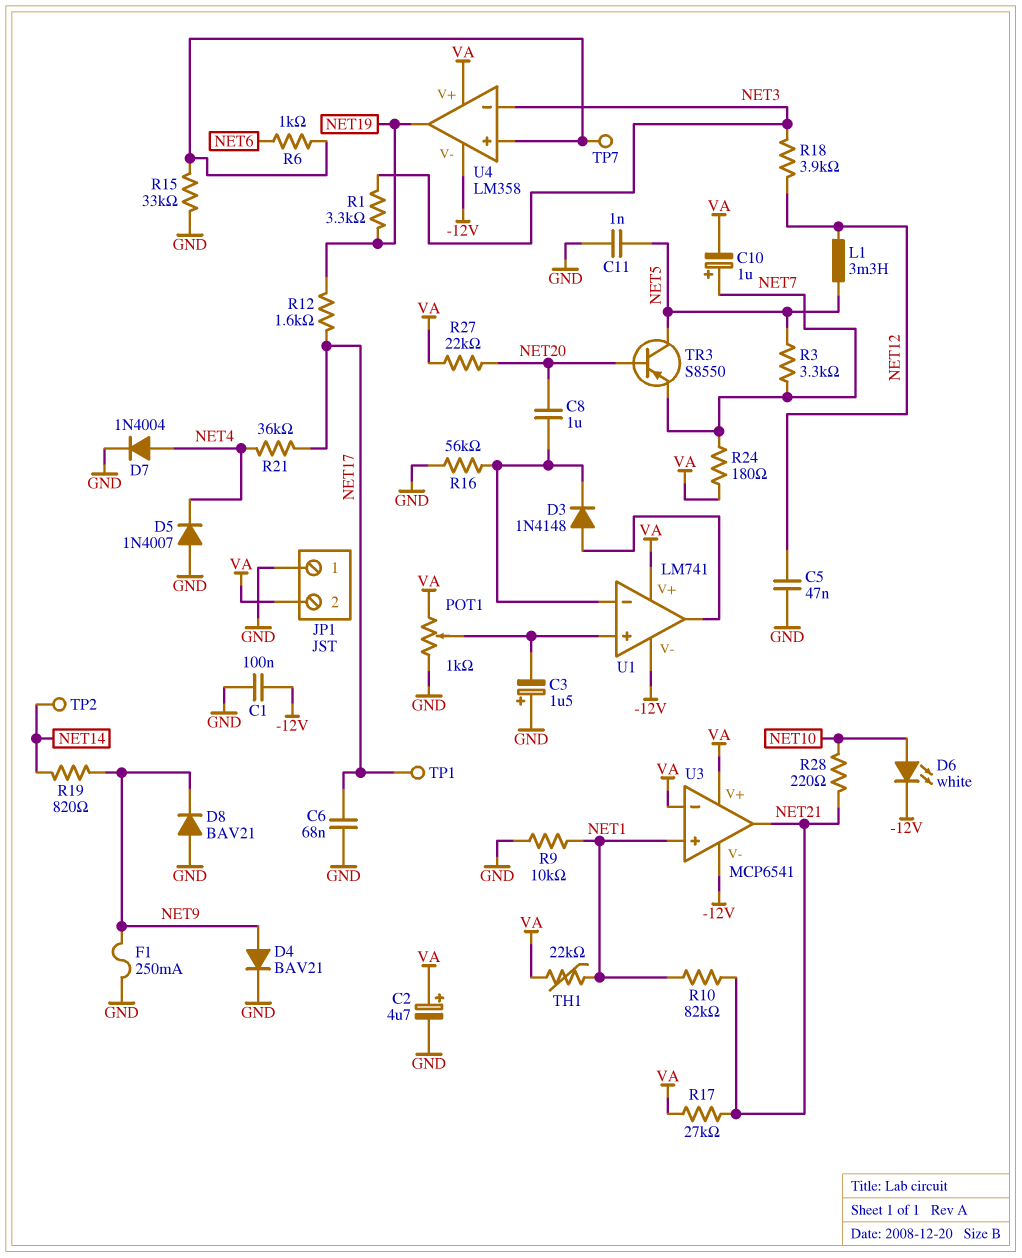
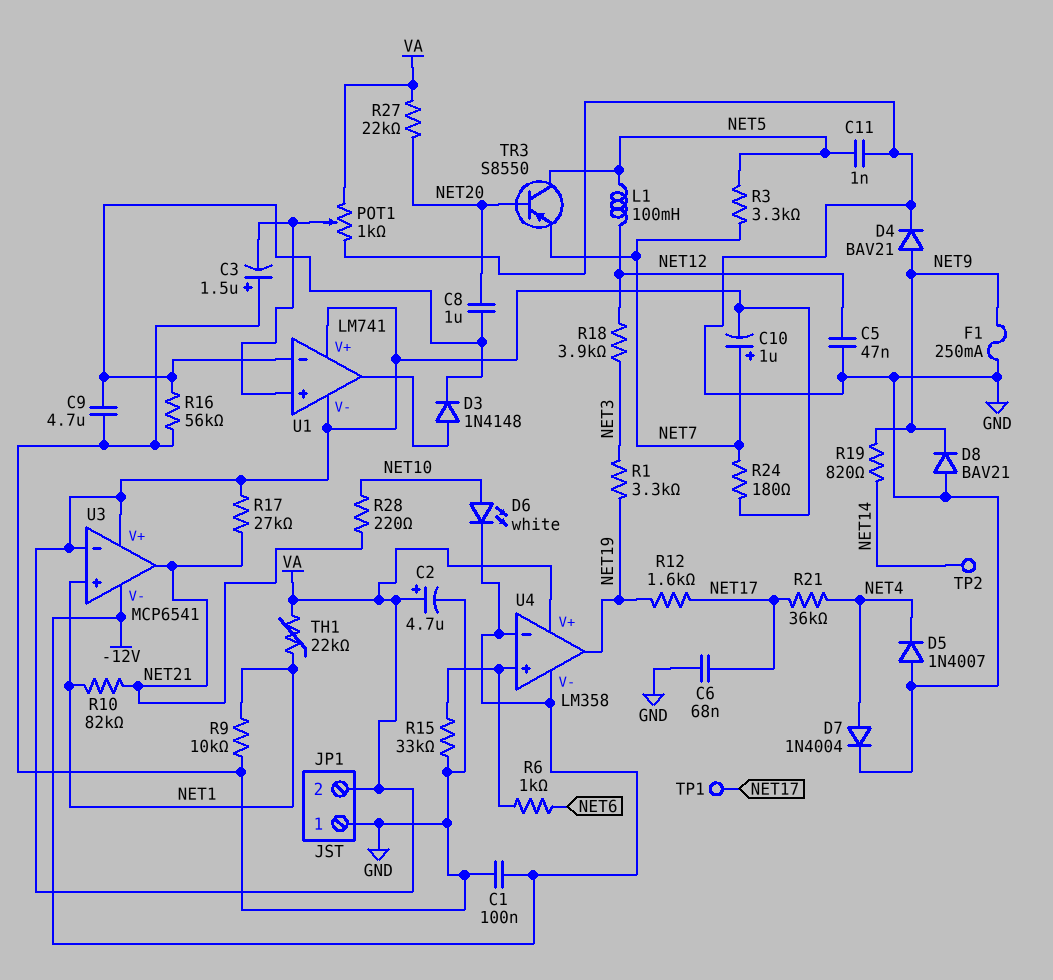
C9: none -> 4.7uF (GND, U1/in-)
L1: 3.3mH (NET5, NET12) -> 100mH (NET5, NET12)
TP7: test point (U4/in+) -> none
U1 pin V-: -12V -> VA
U4 pin in-: NET3 -> -12V

